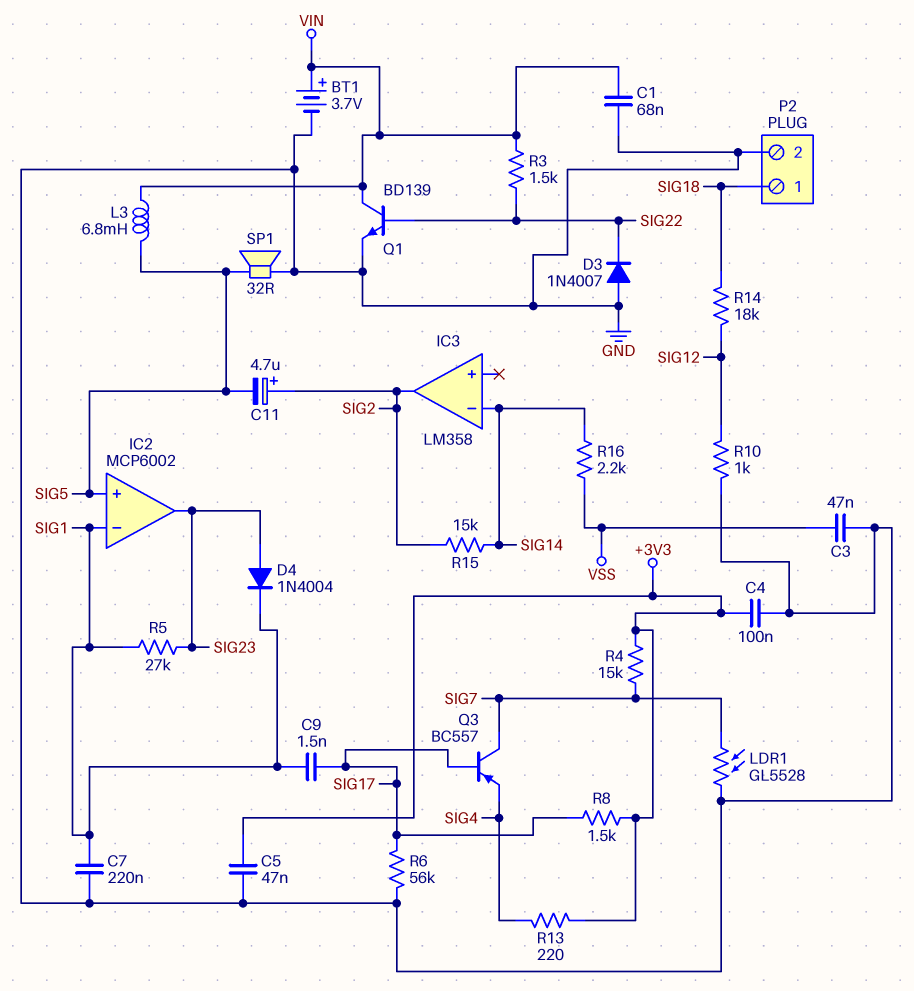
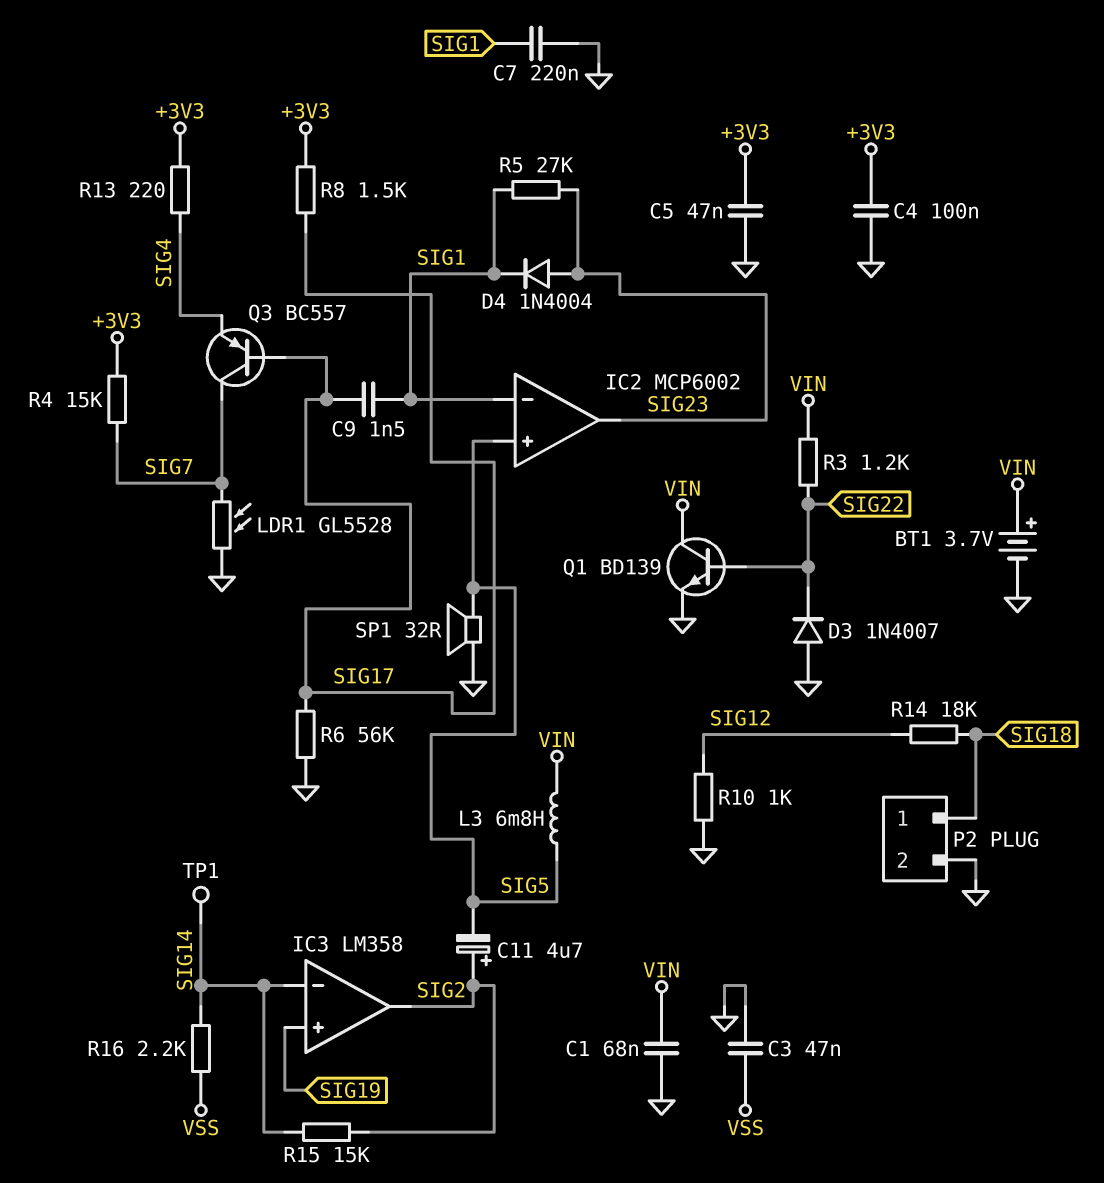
IC3 pin in+: none -> SIG19
R3: 1.5k (SIG22, VIN) -> 1.2k (SIG22, VIN)
TP1: none -> test point (SIG14)

